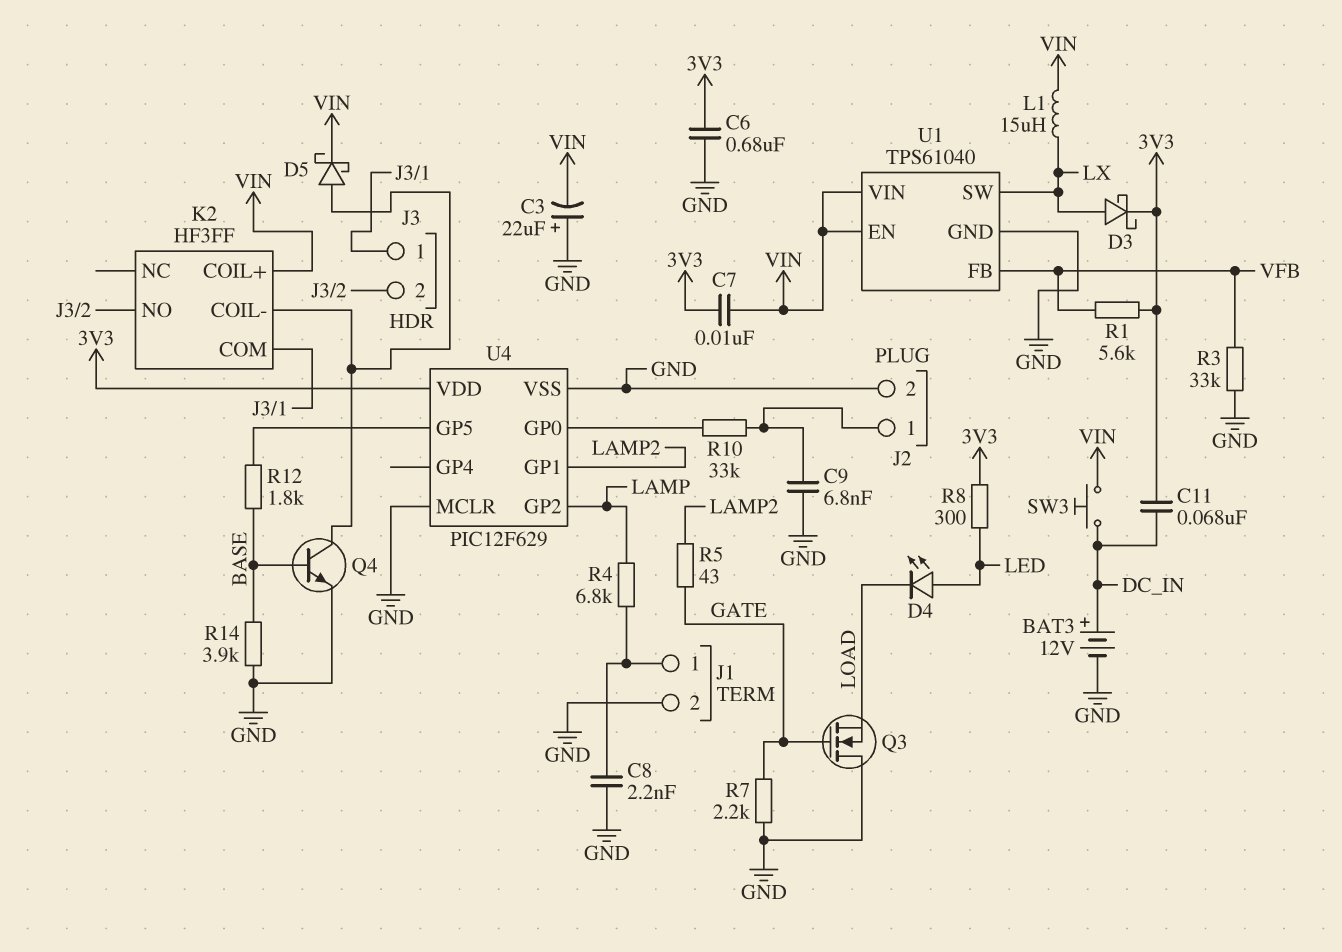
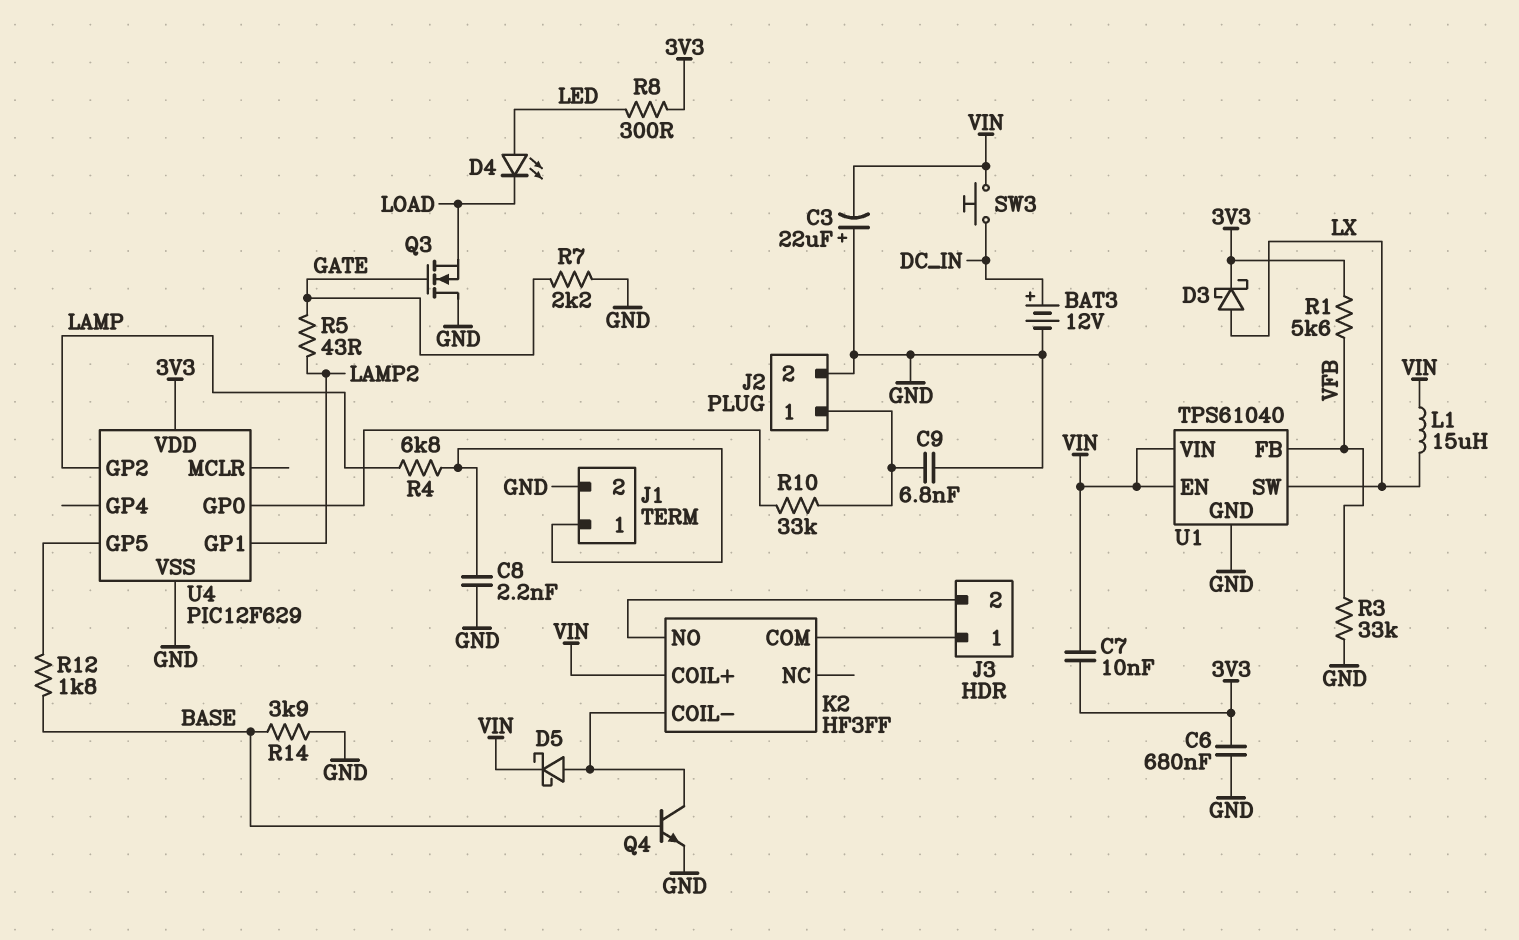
C11: 68nF (3V3, DC_IN) -> none
U4 pin MCLR: GND -> none

